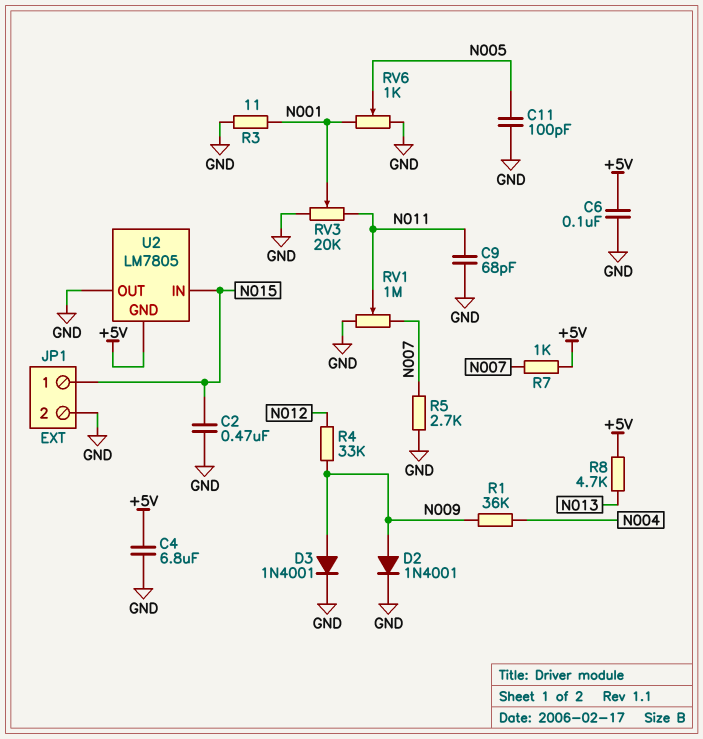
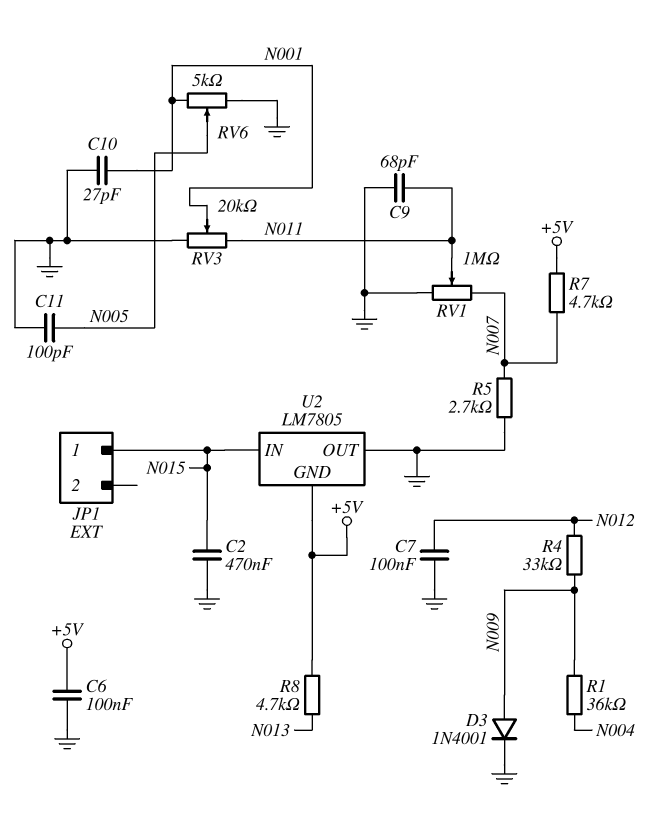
C4: 6.8uF (+5V, GND) -> none
C7: none -> 100nF (GND, N012)
C10: none -> 27pF (GND, N001)
D2: diode 1N4001 (A N009, K GND) -> none
JP1 pin 2: GND -> none
R3: 11 (GND, N001) -> none
R7: 1k (+5V, N007) -> 4.7k (+5V, N007)
RV6: 1k (GND, N001, wiper N005) -> 5k (GND, N001, wiper N005)

